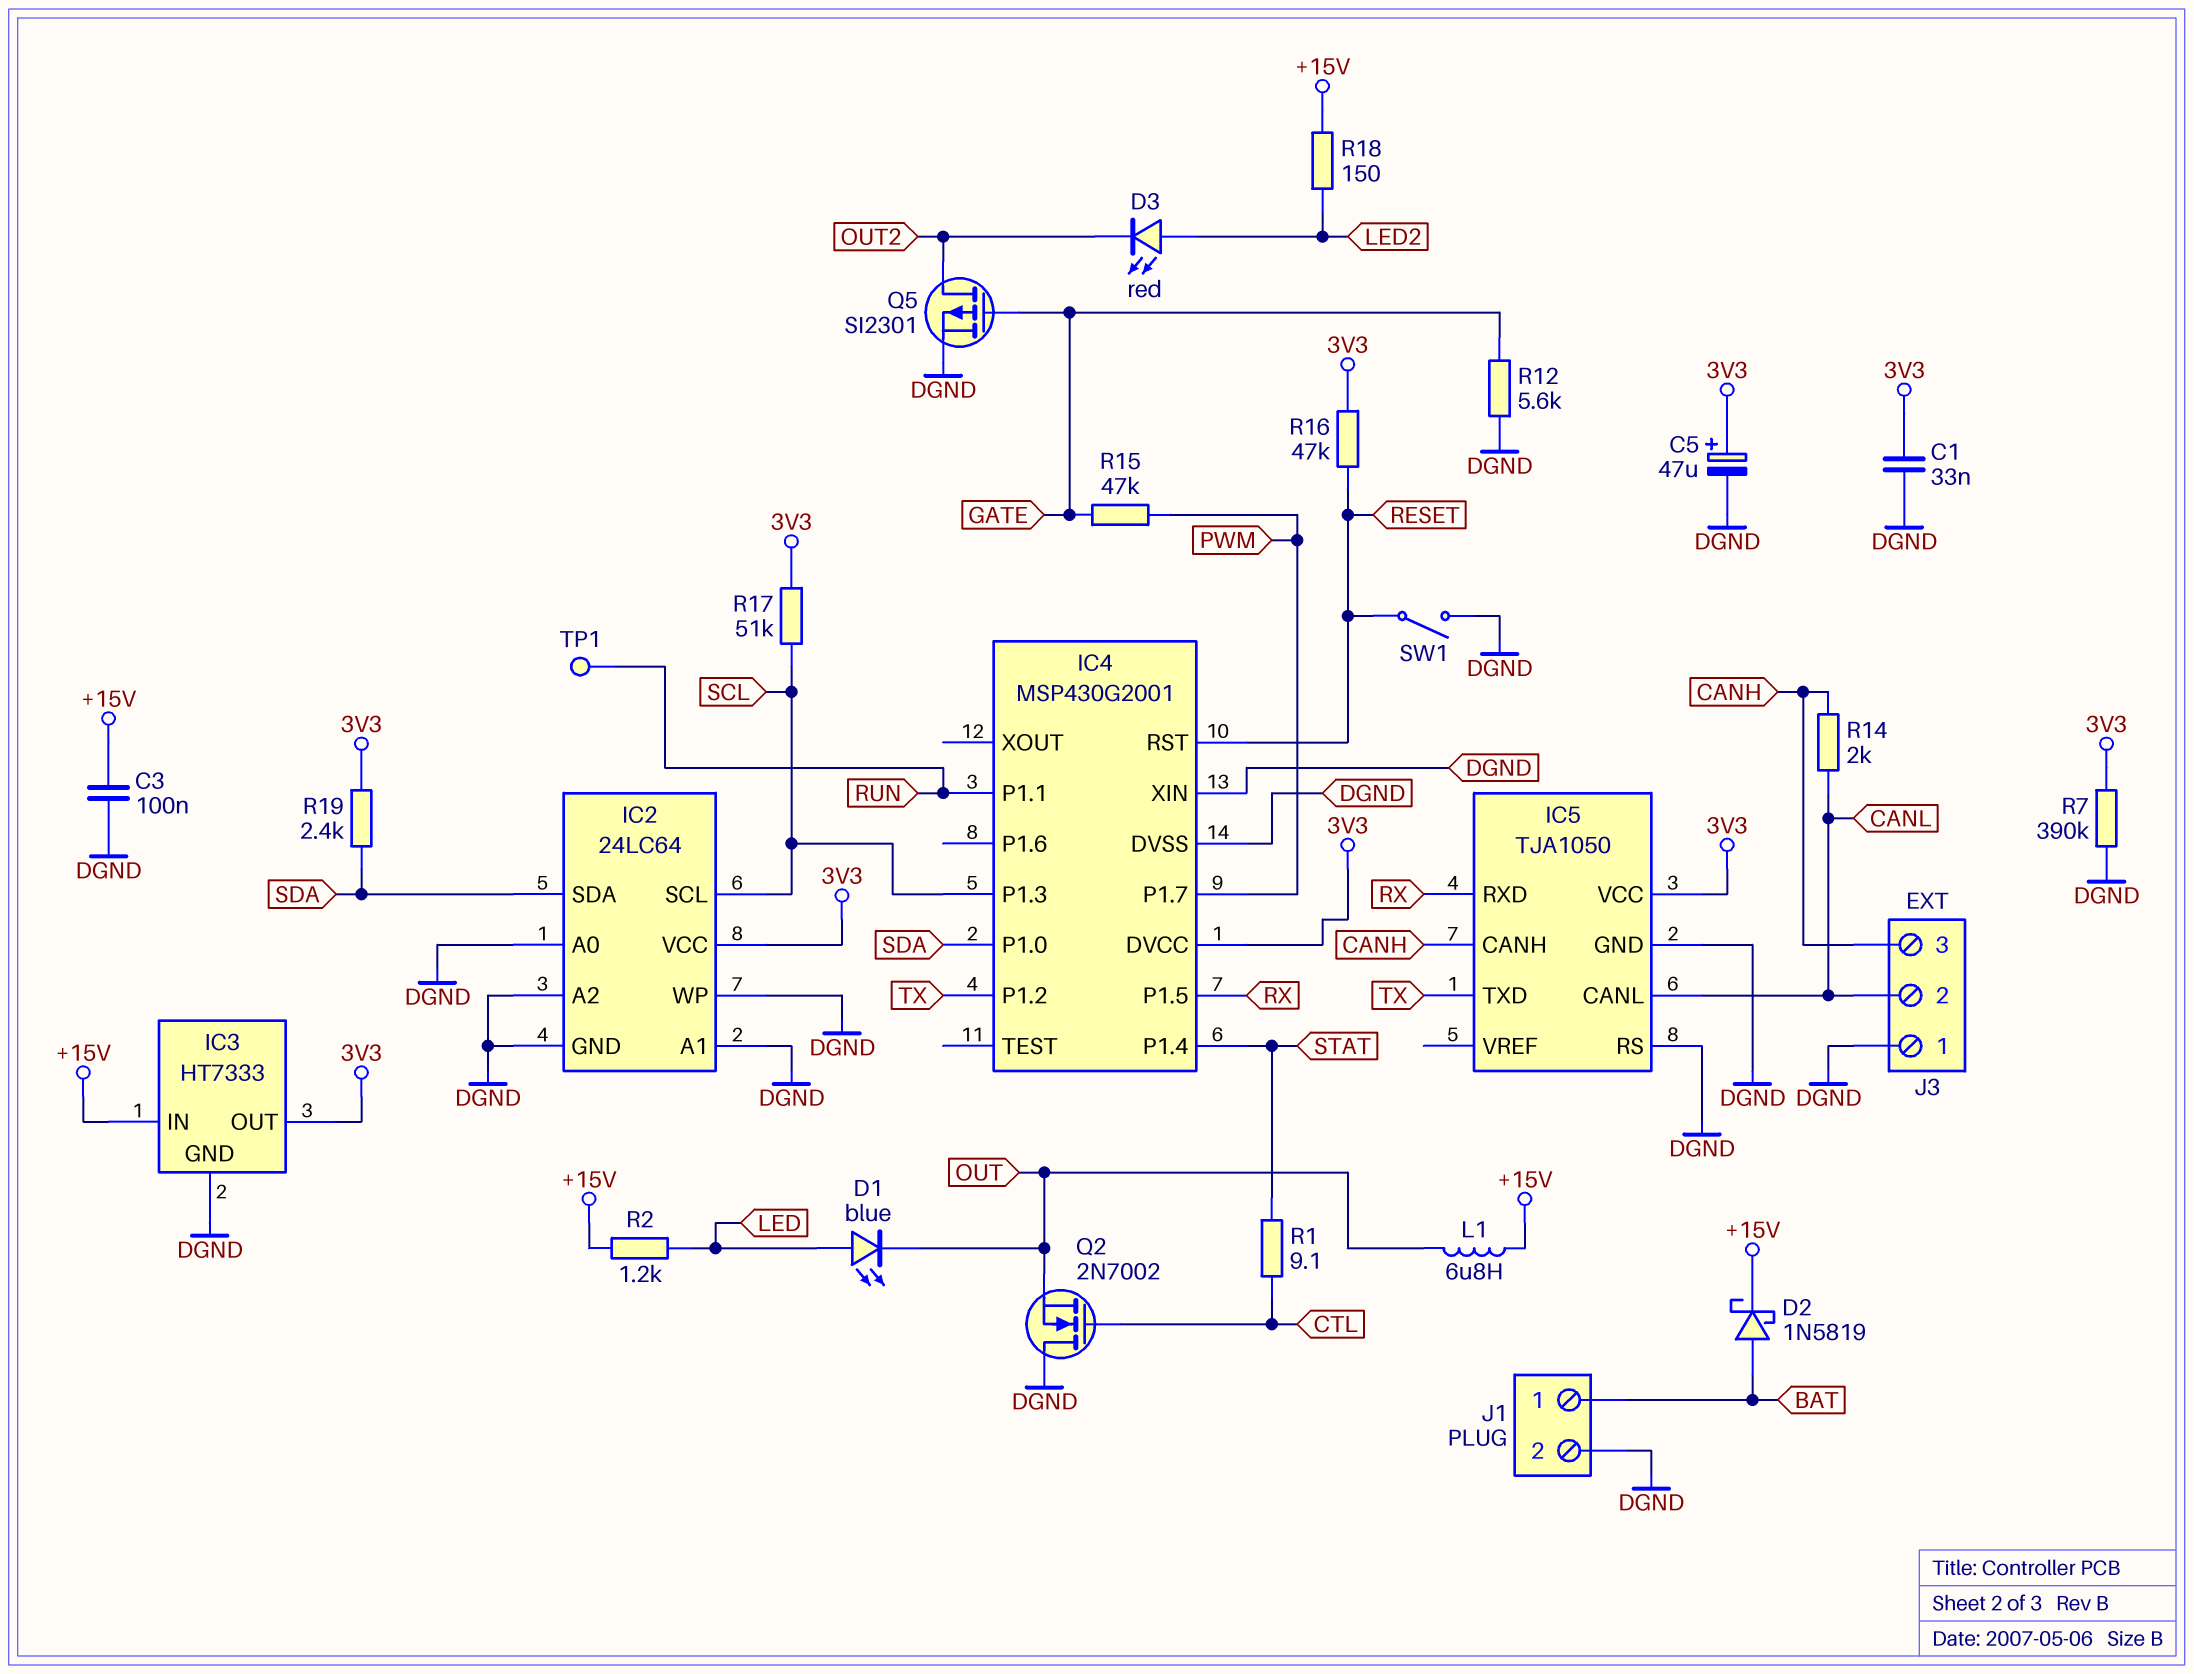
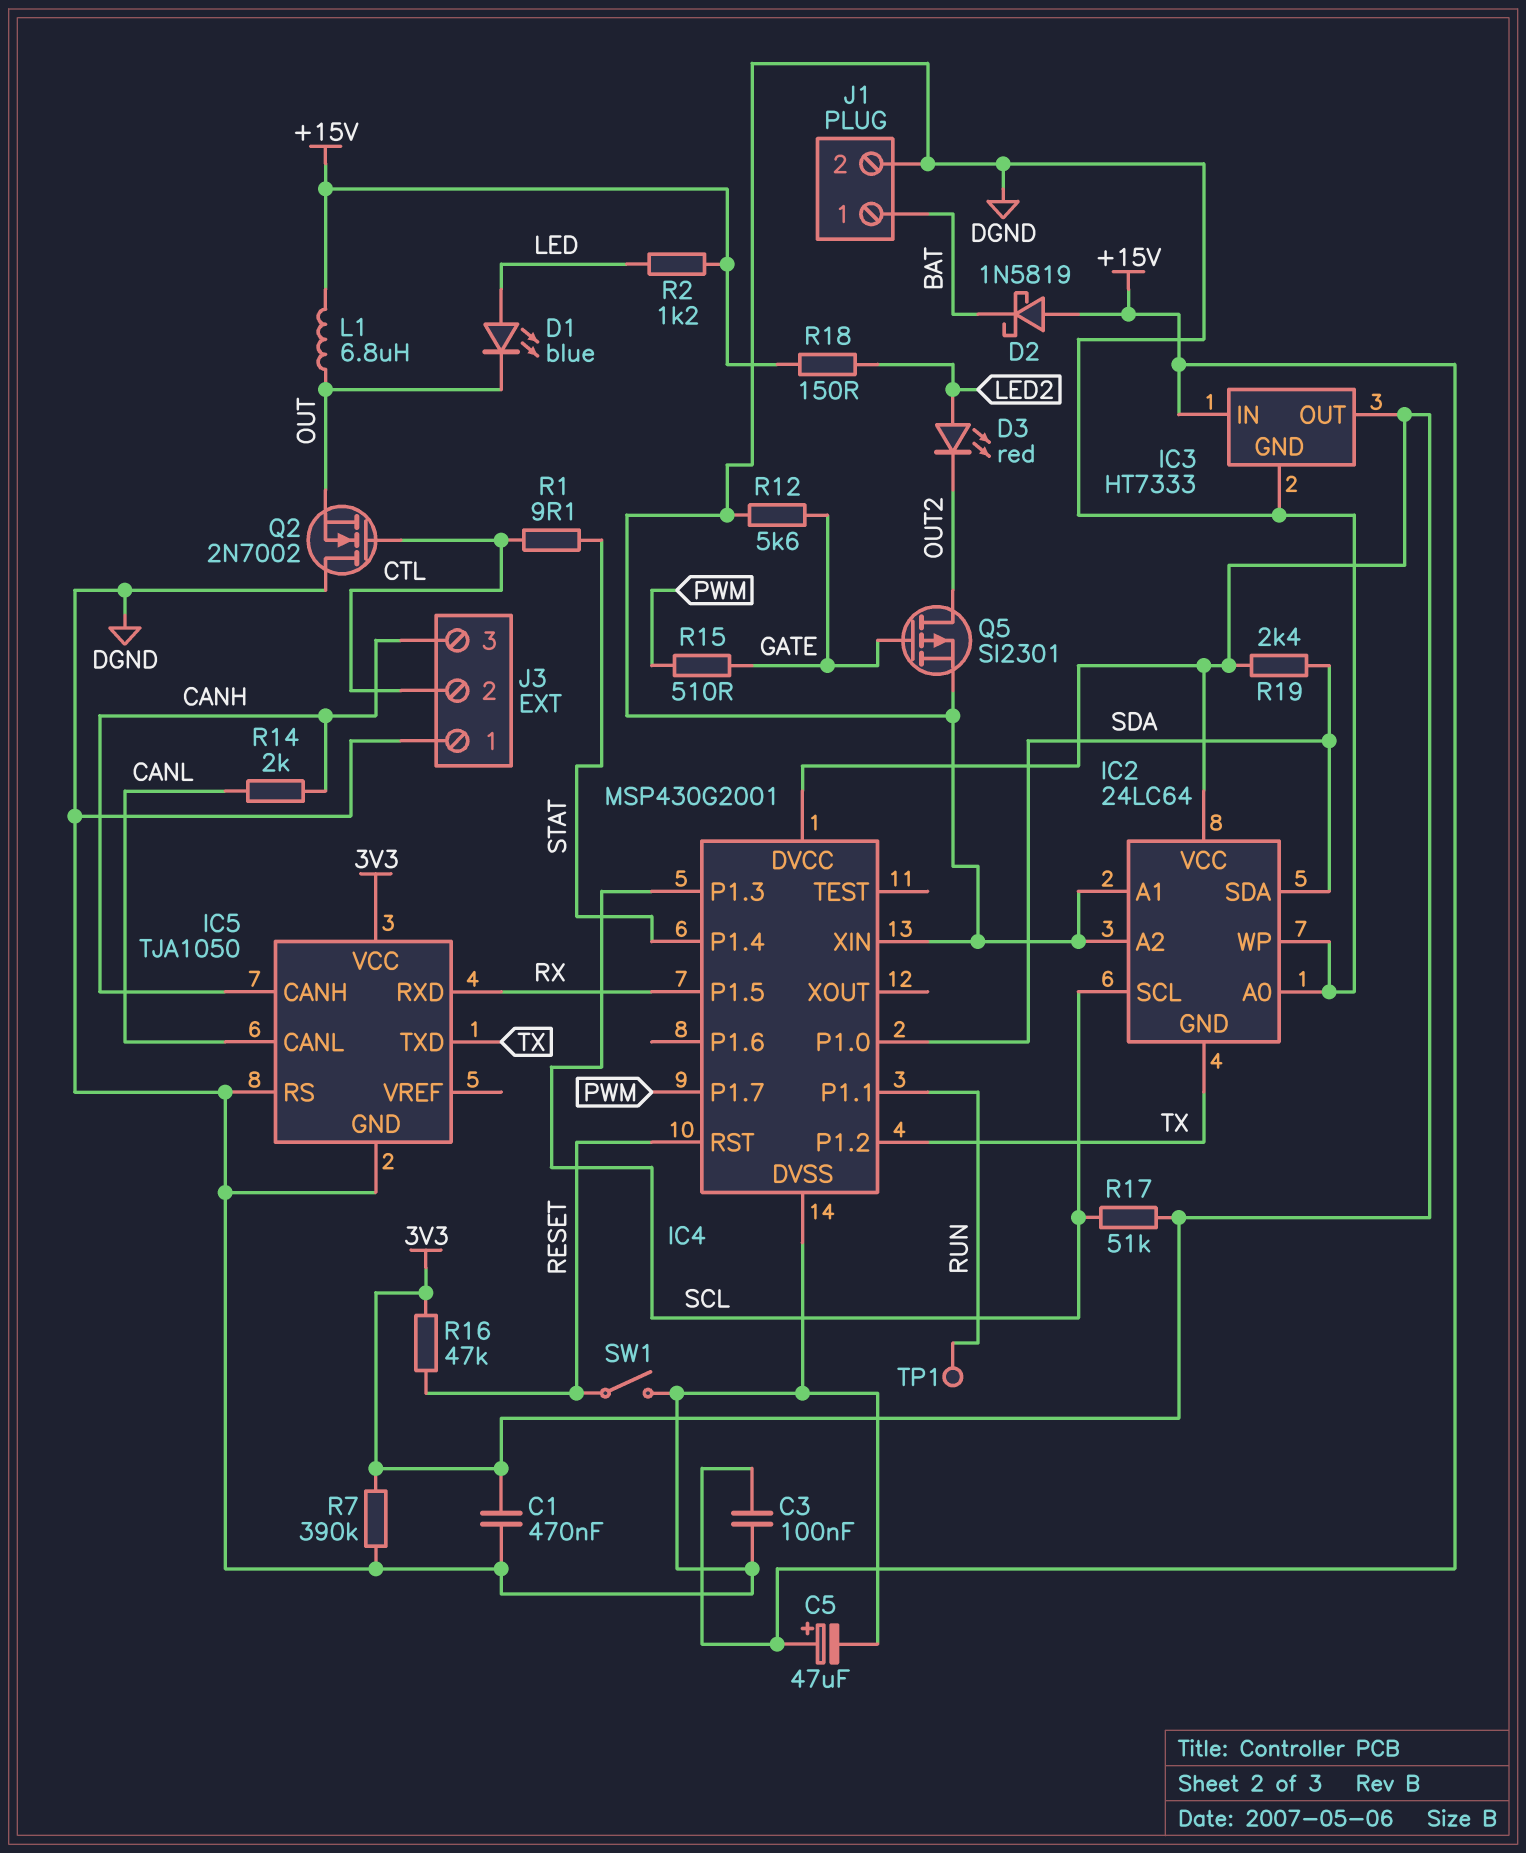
C1: 33nF (3V3, DGND) -> 470nF (3V3, DGND)
C5: 47uF (plus 3V3, minus DGND) -> 47uF (plus +15V, minus DGND)
D2: schottky 1N5819 (A BAT, K +15V) -> schottky 1N5819 (A +15V, K BAT)
IC2 pin GND: DGND -> TX
J3 pin 2: CANL -> CTL
R15: 47k (GATE, PWM) -> 510 (GATE, PWM)

